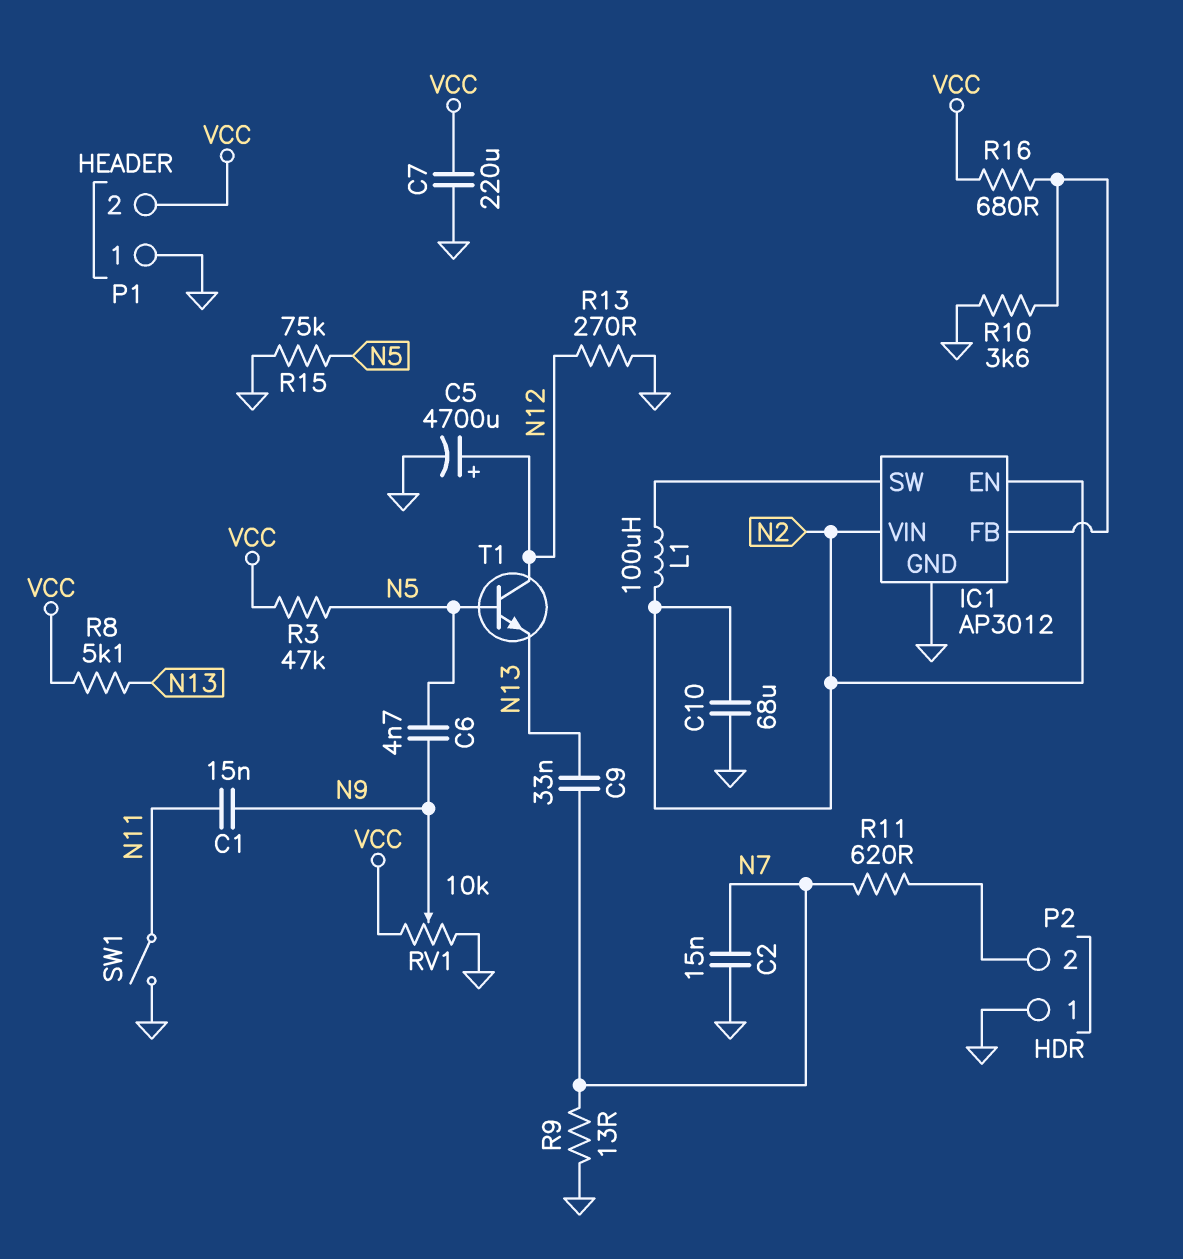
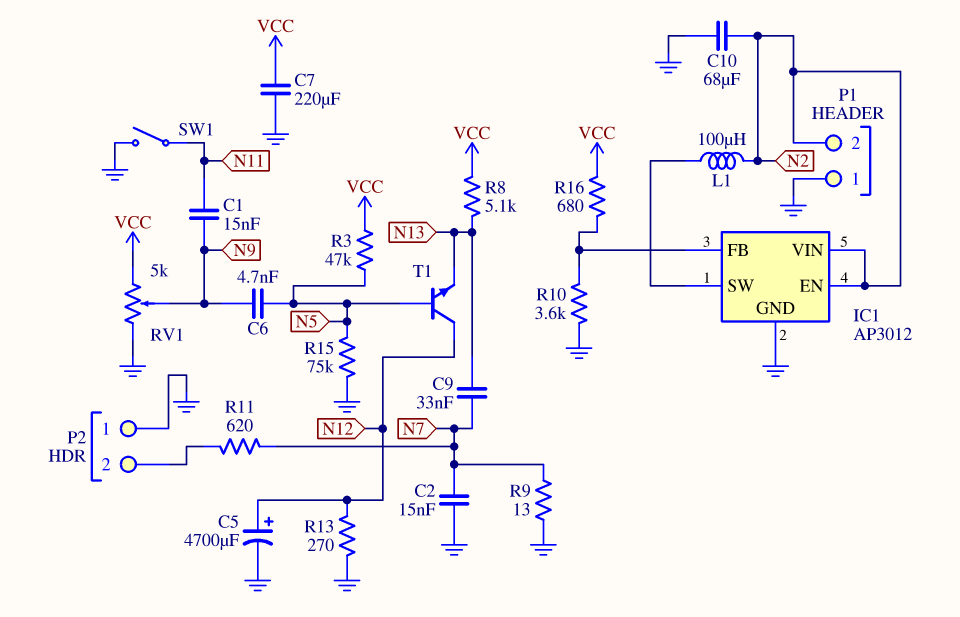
P1 pin 2: VCC -> N2
RV1: 10k (GND, VCC, wiper N9) -> 5k (GND, VCC, wiper N9)

